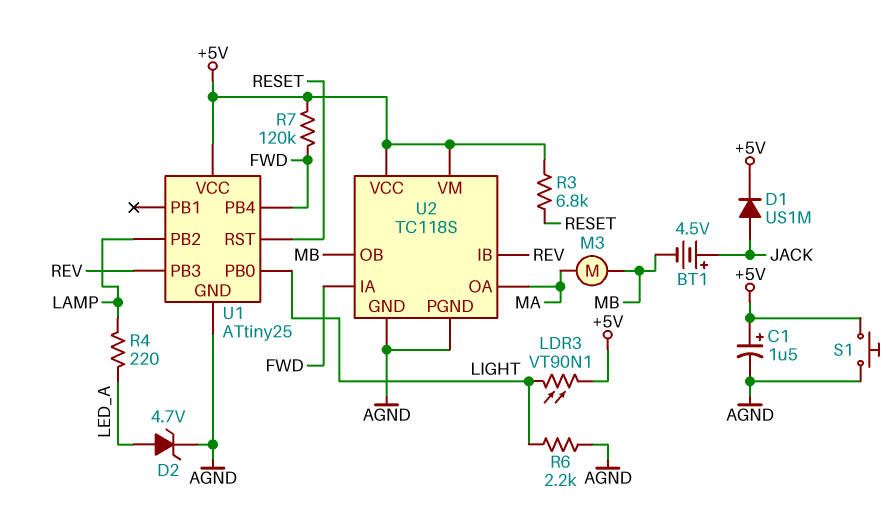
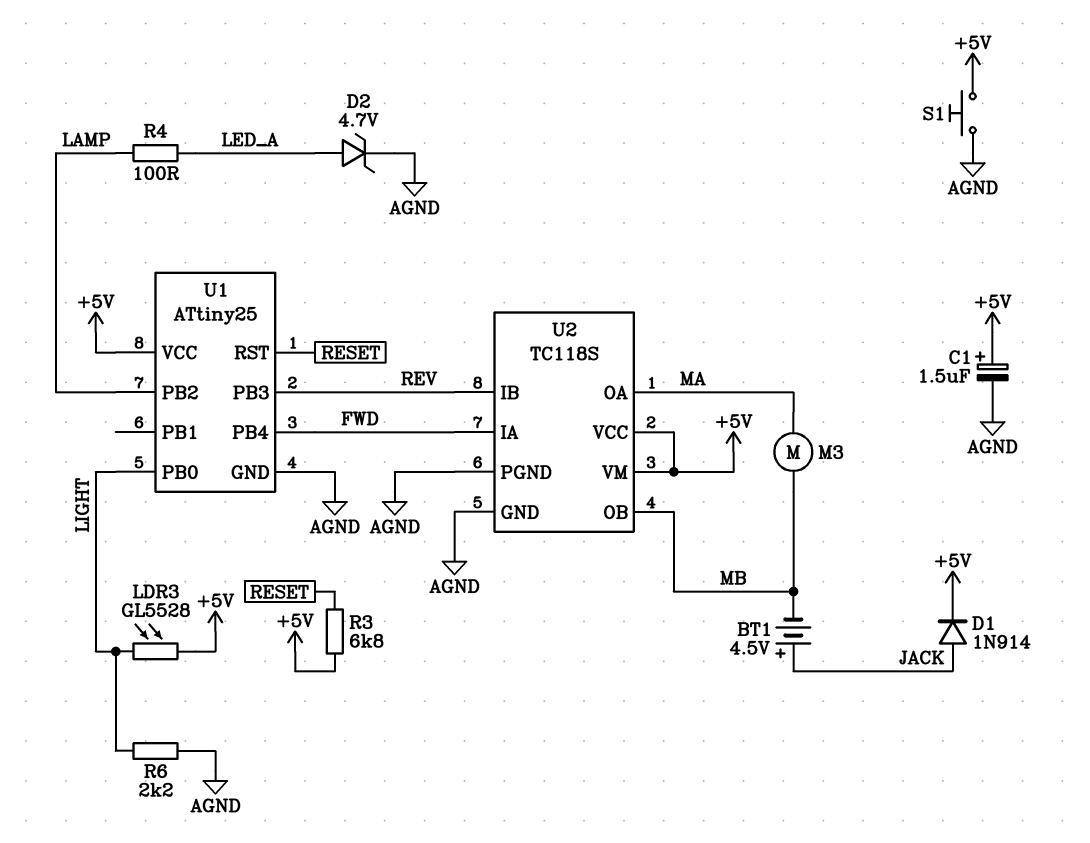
D1: diode US1M (A JACK, K +5V) -> diode 1N914 (A JACK, K +5V)
LDR3: VT90N1 (+5V, LIGHT) -> GL5528 (+5V, LIGHT)
R4: 220 (LAMP, LED_A) -> 100 (LAMP, LED_A)
R7: 120k (+5V, FWD) -> none

